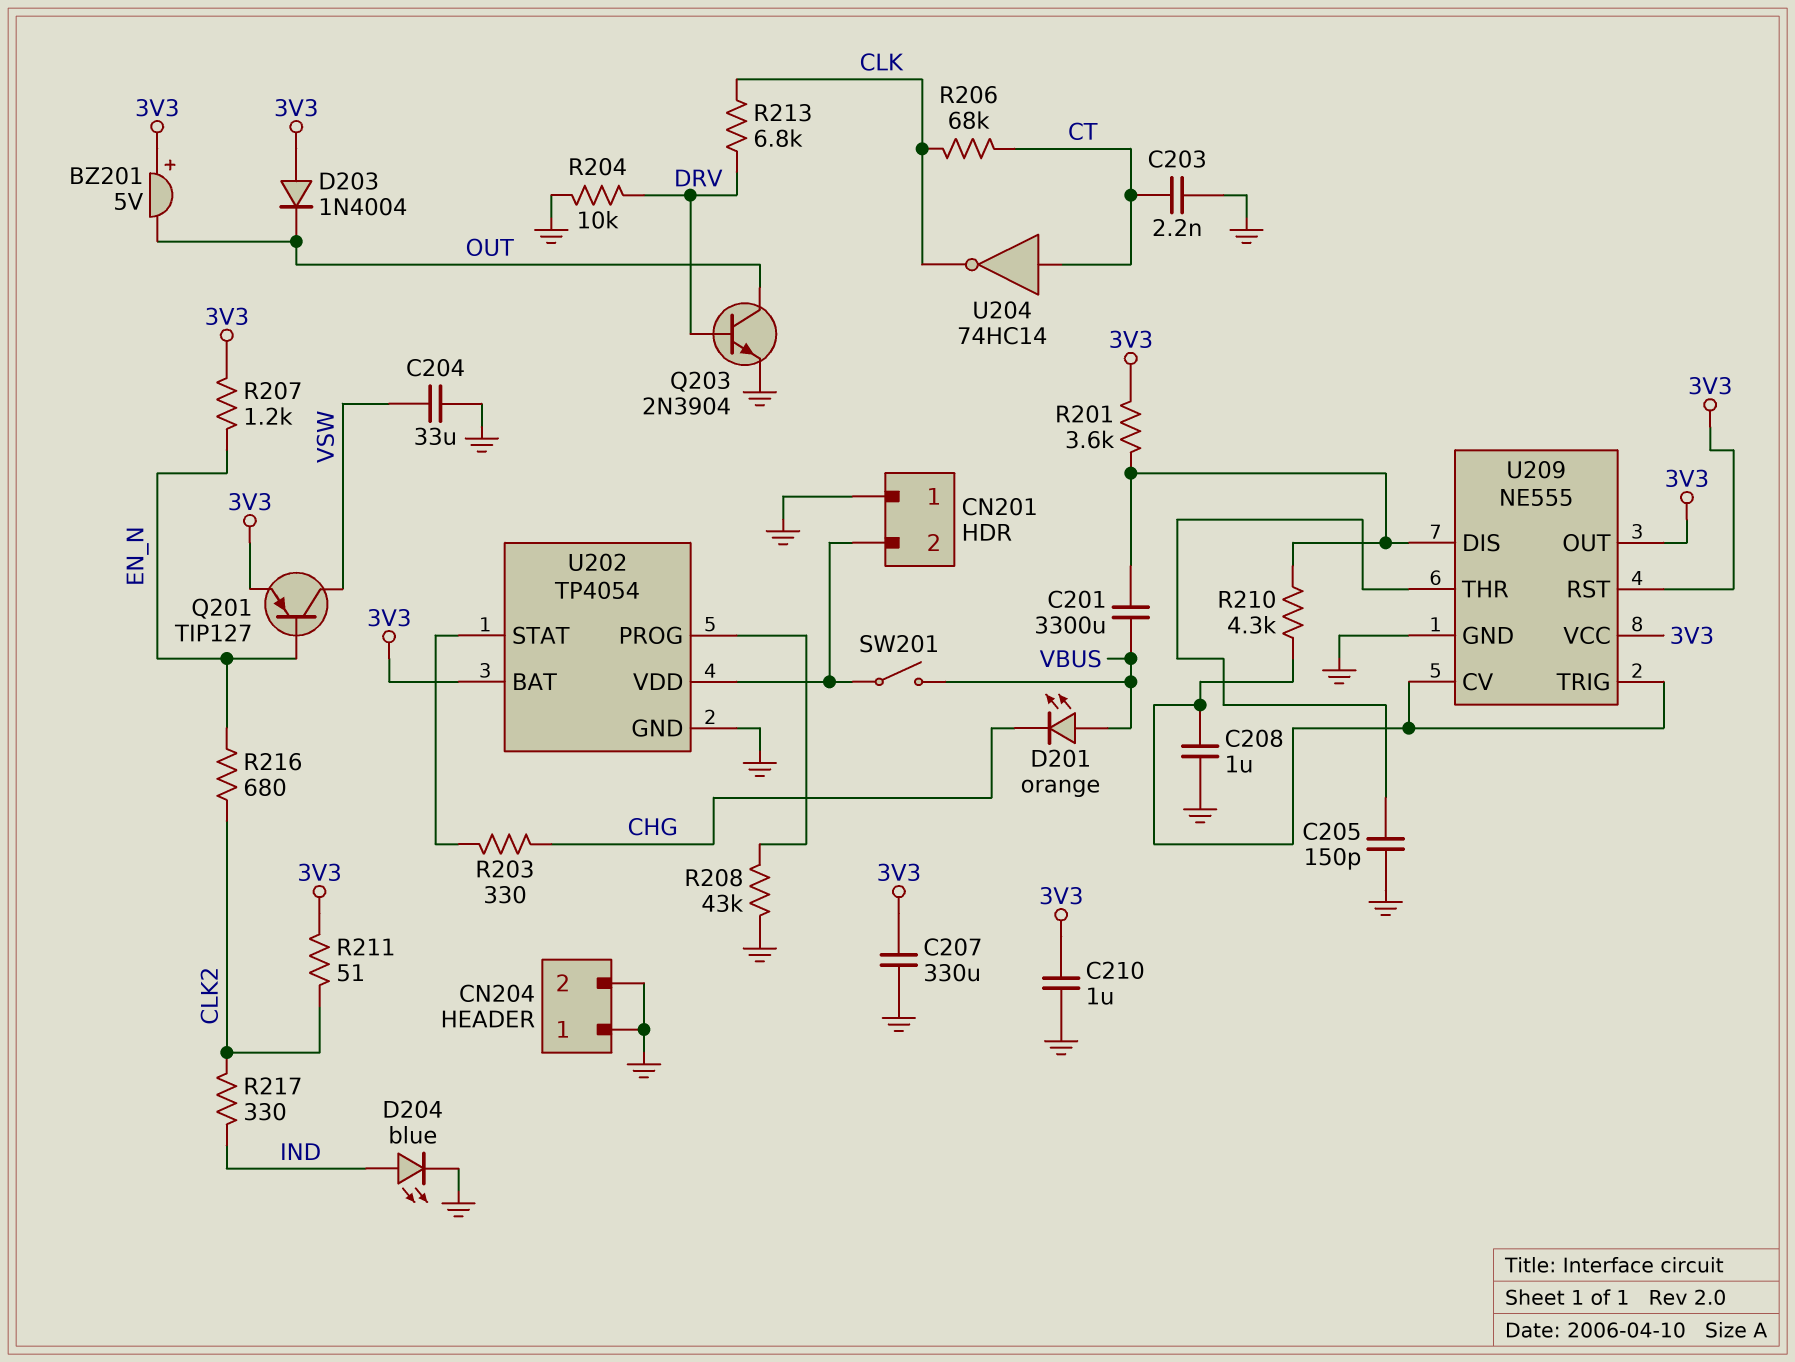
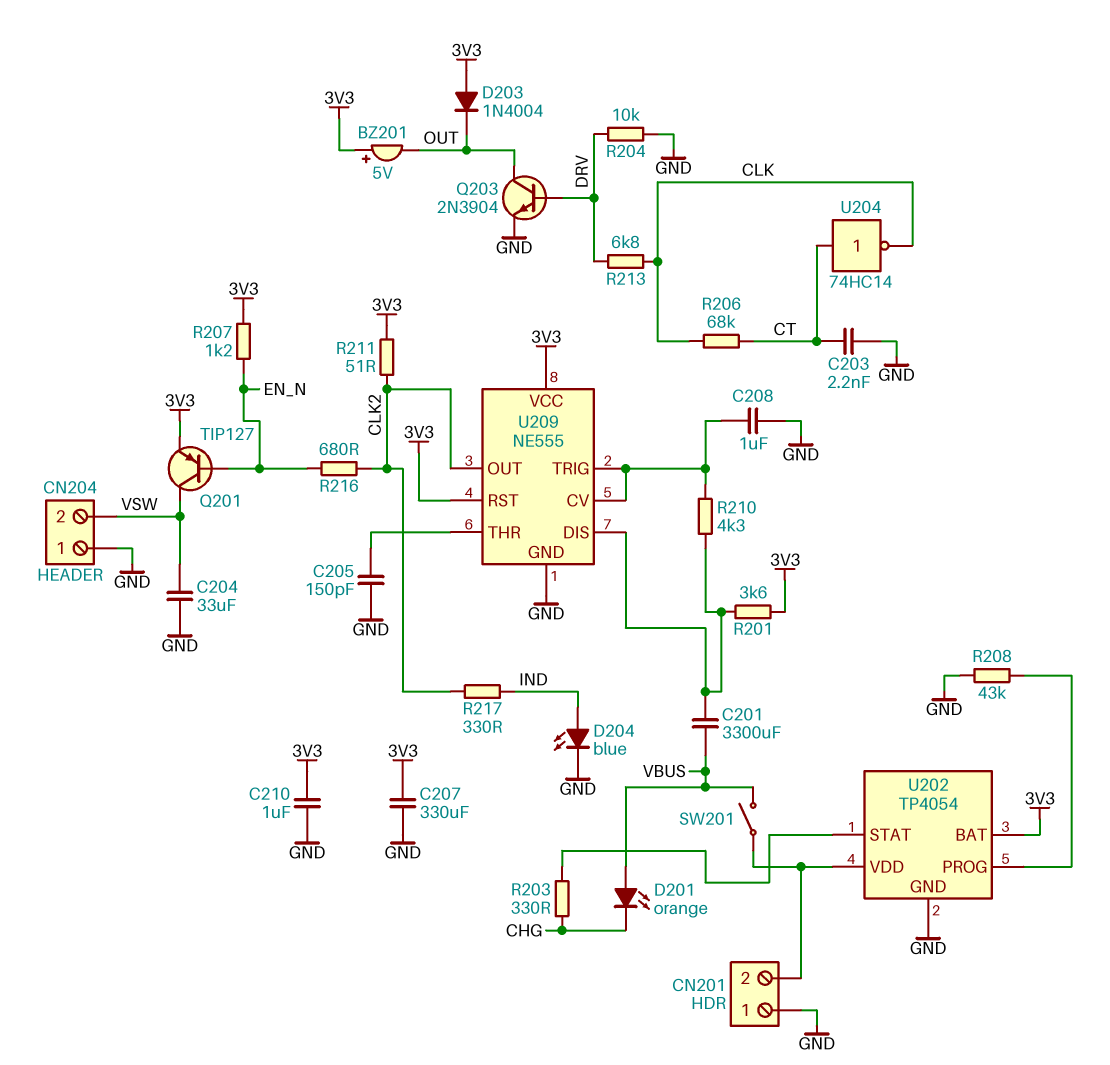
CN204 pin 2: GND -> VSW
U209 pin OUT: 3V3 -> CLK2

